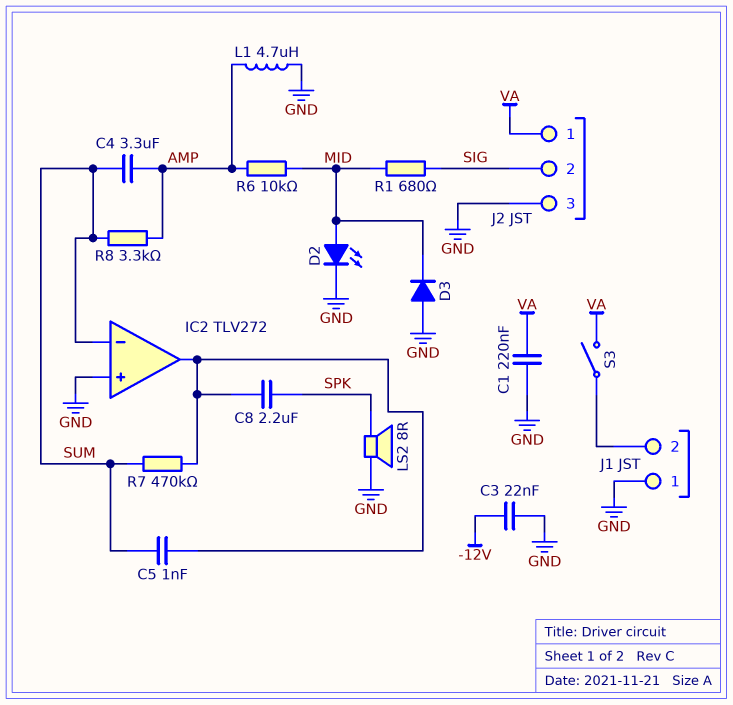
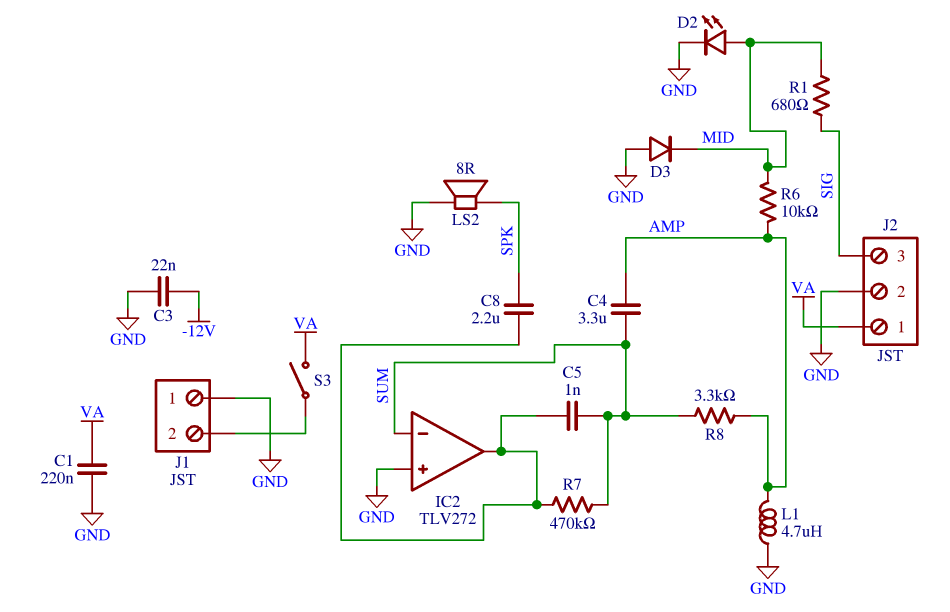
J2 pin 2: SIG -> GND
J2 pin 3: GND -> SIG

